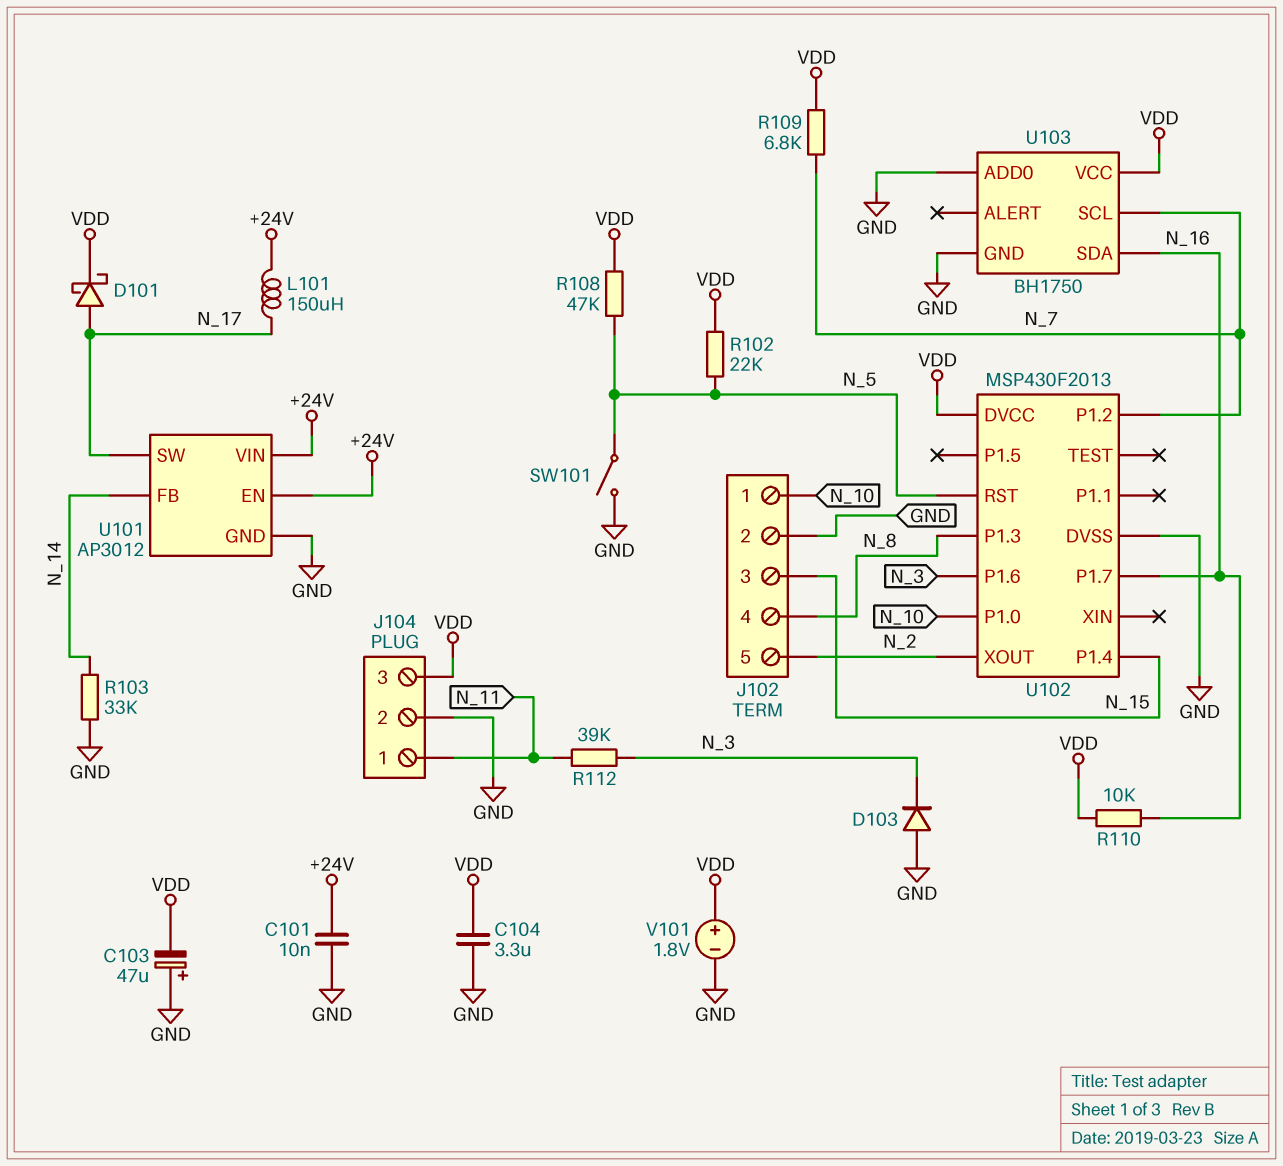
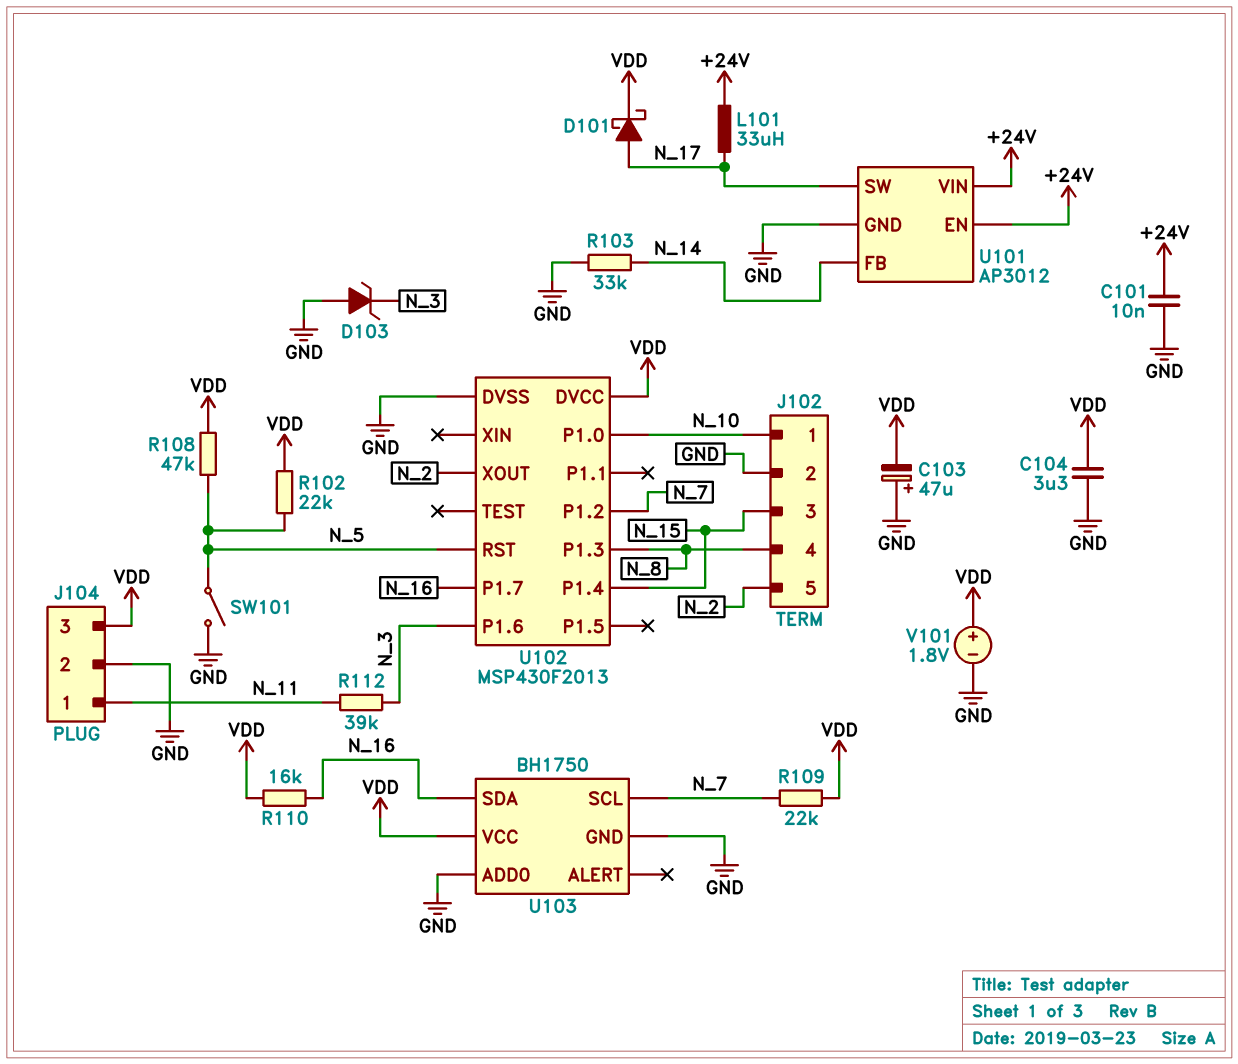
D103: diode (A GND, K N_3) -> zener (A GND, K N_3)
L101: 150uH (+24V, N_17) -> 33uH (+24V, N_17)
R109: 6.8k (N_7, VDD) -> 22k (N_7, VDD)
R110: 10k (N_16, VDD) -> 16k (N_16, VDD)

